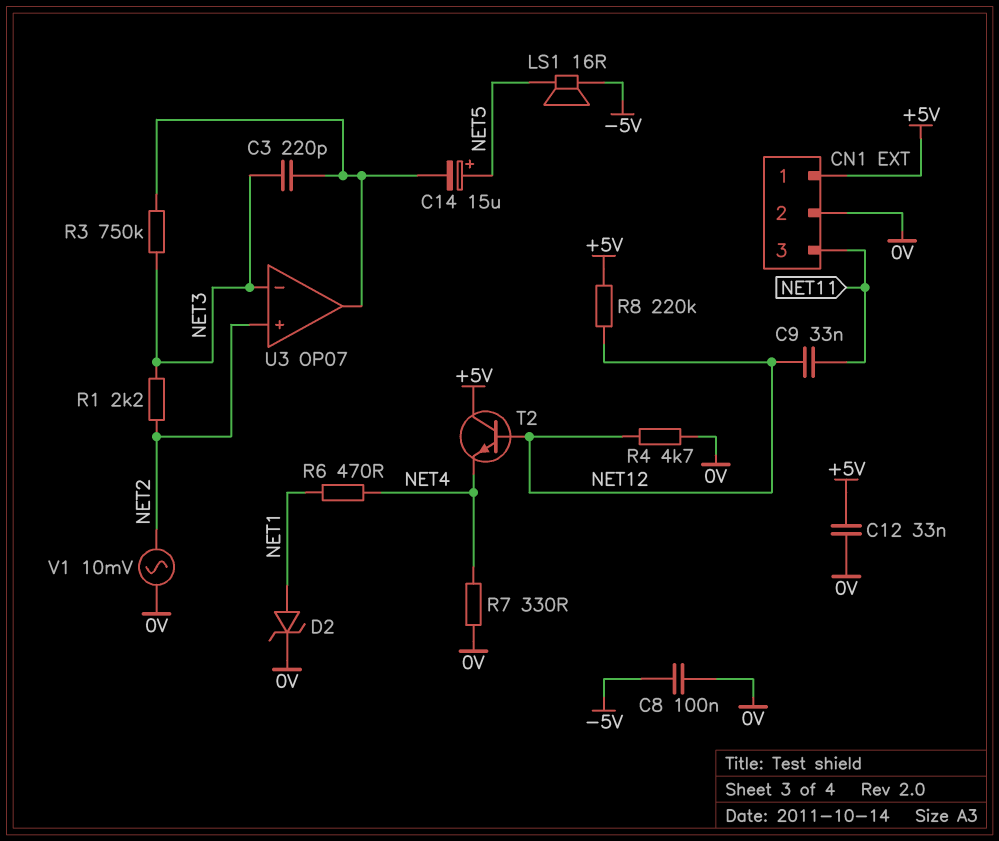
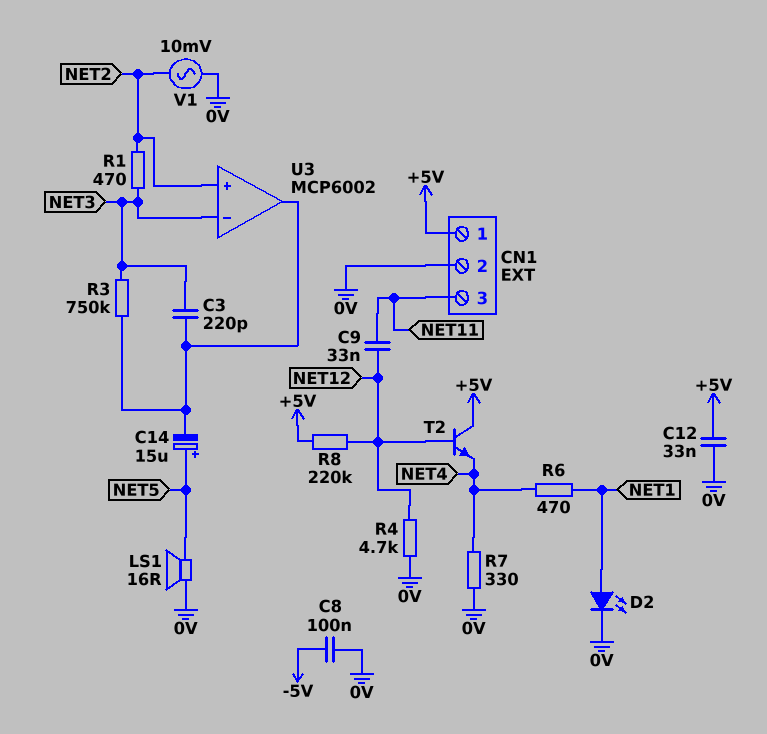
D2: zener (A NET1, K 0V) -> LED (A NET1, K 0V)
LS1: speaker 16R (-5V, NET5) -> speaker 16R (0V, NET5)
R1: 2.2k (NET2, NET3) -> 470 (NET2, NET3)
U3: OP07 -> MCP6002

